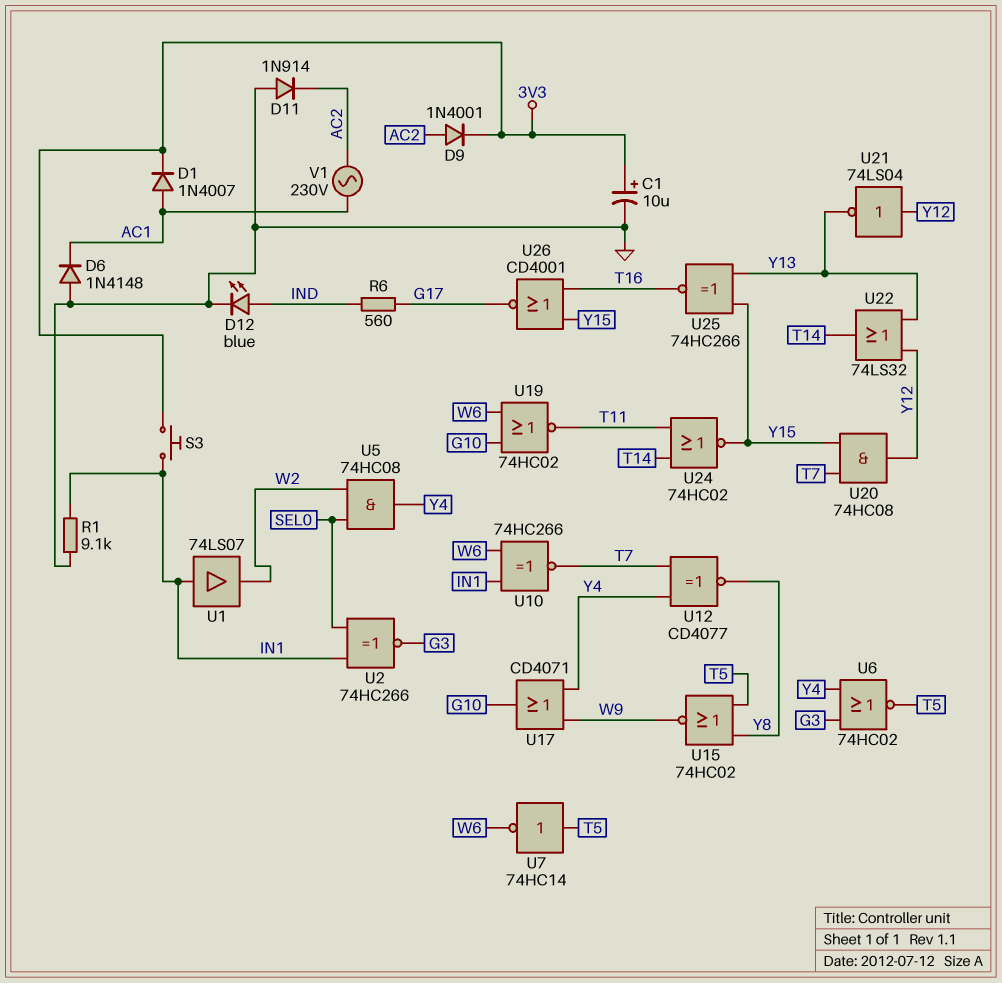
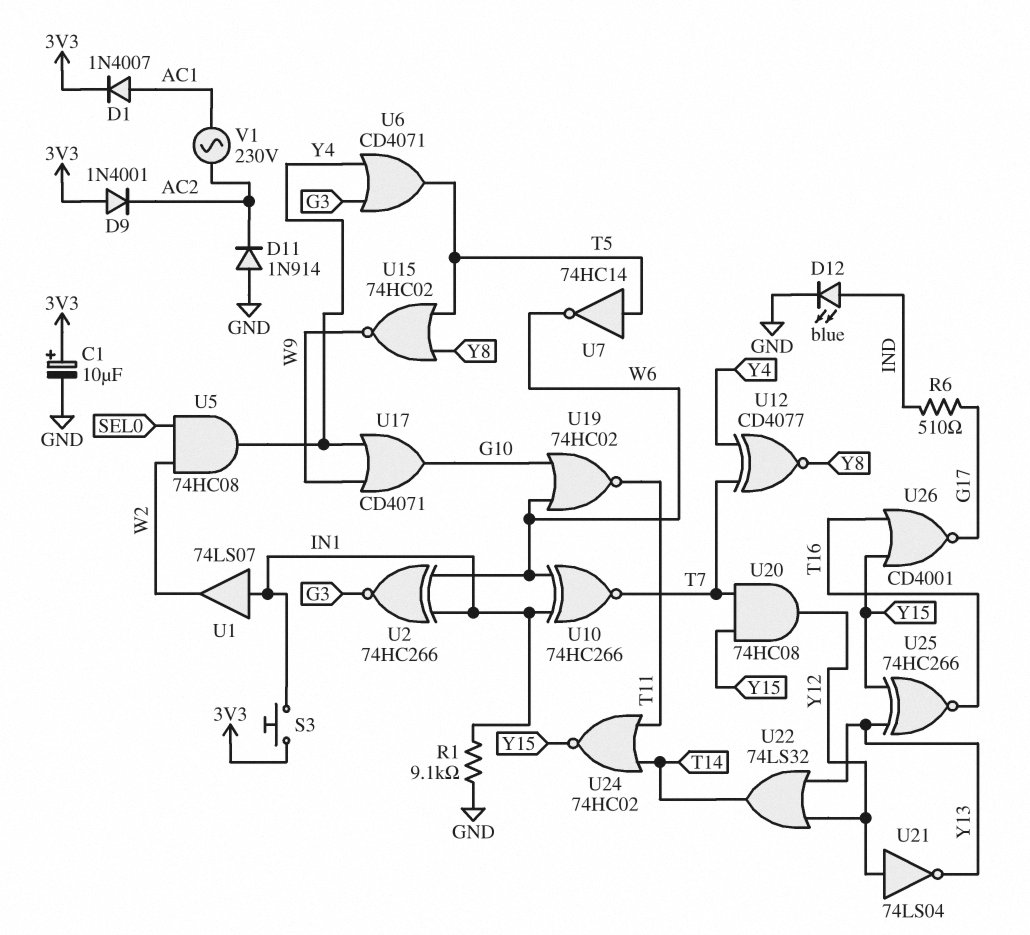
D6: diode 1N4148 (A GND, K AC1) -> none
D9: diode 1N4001 (A AC2, K 3V3) -> diode 1N4001 (A 3V3, K AC2)
R6: 560 (G17, IND) -> 510 (G17, IND)
U2: XNOR 74HC266 (in IN1, in SEL0, out G3) -> XNOR 74HC266 (in IN1, in W6, out G3)
U6: NOR 74HC02 (in G3, in Y4, out T5) -> OR CD4071 (in G3, in Y4, out T5)

